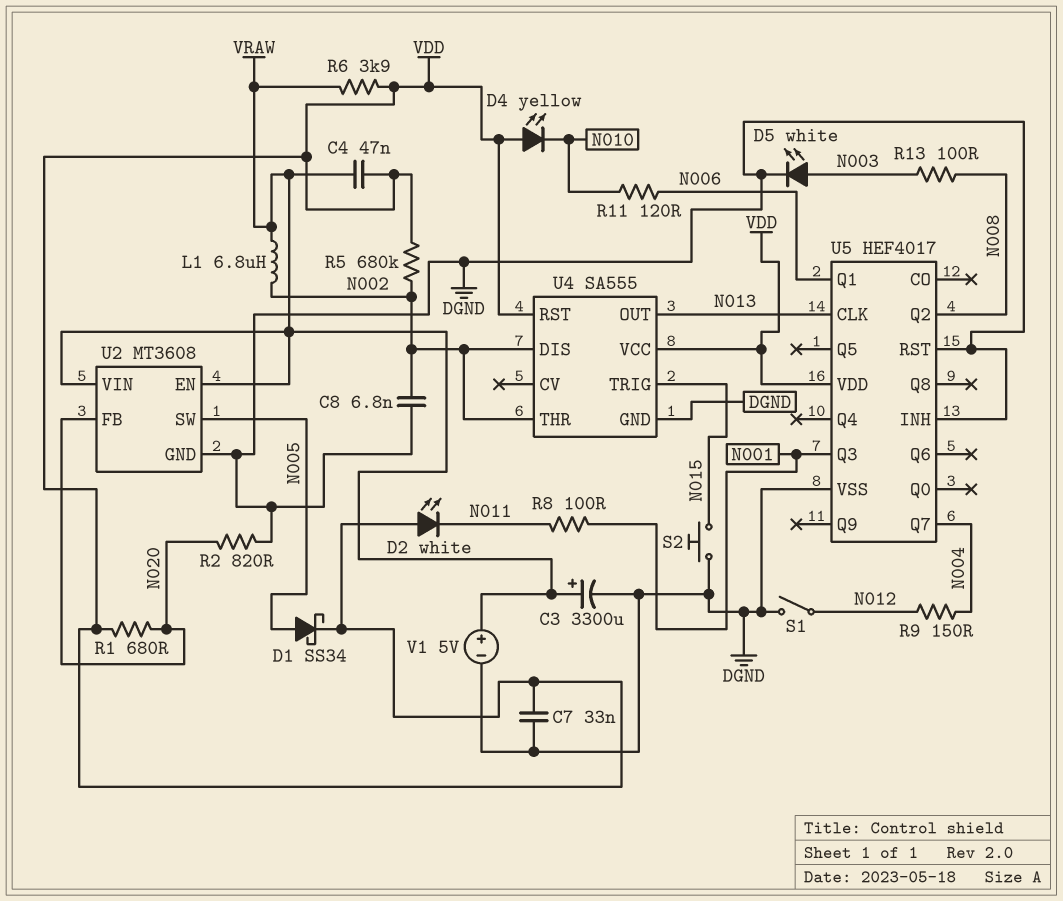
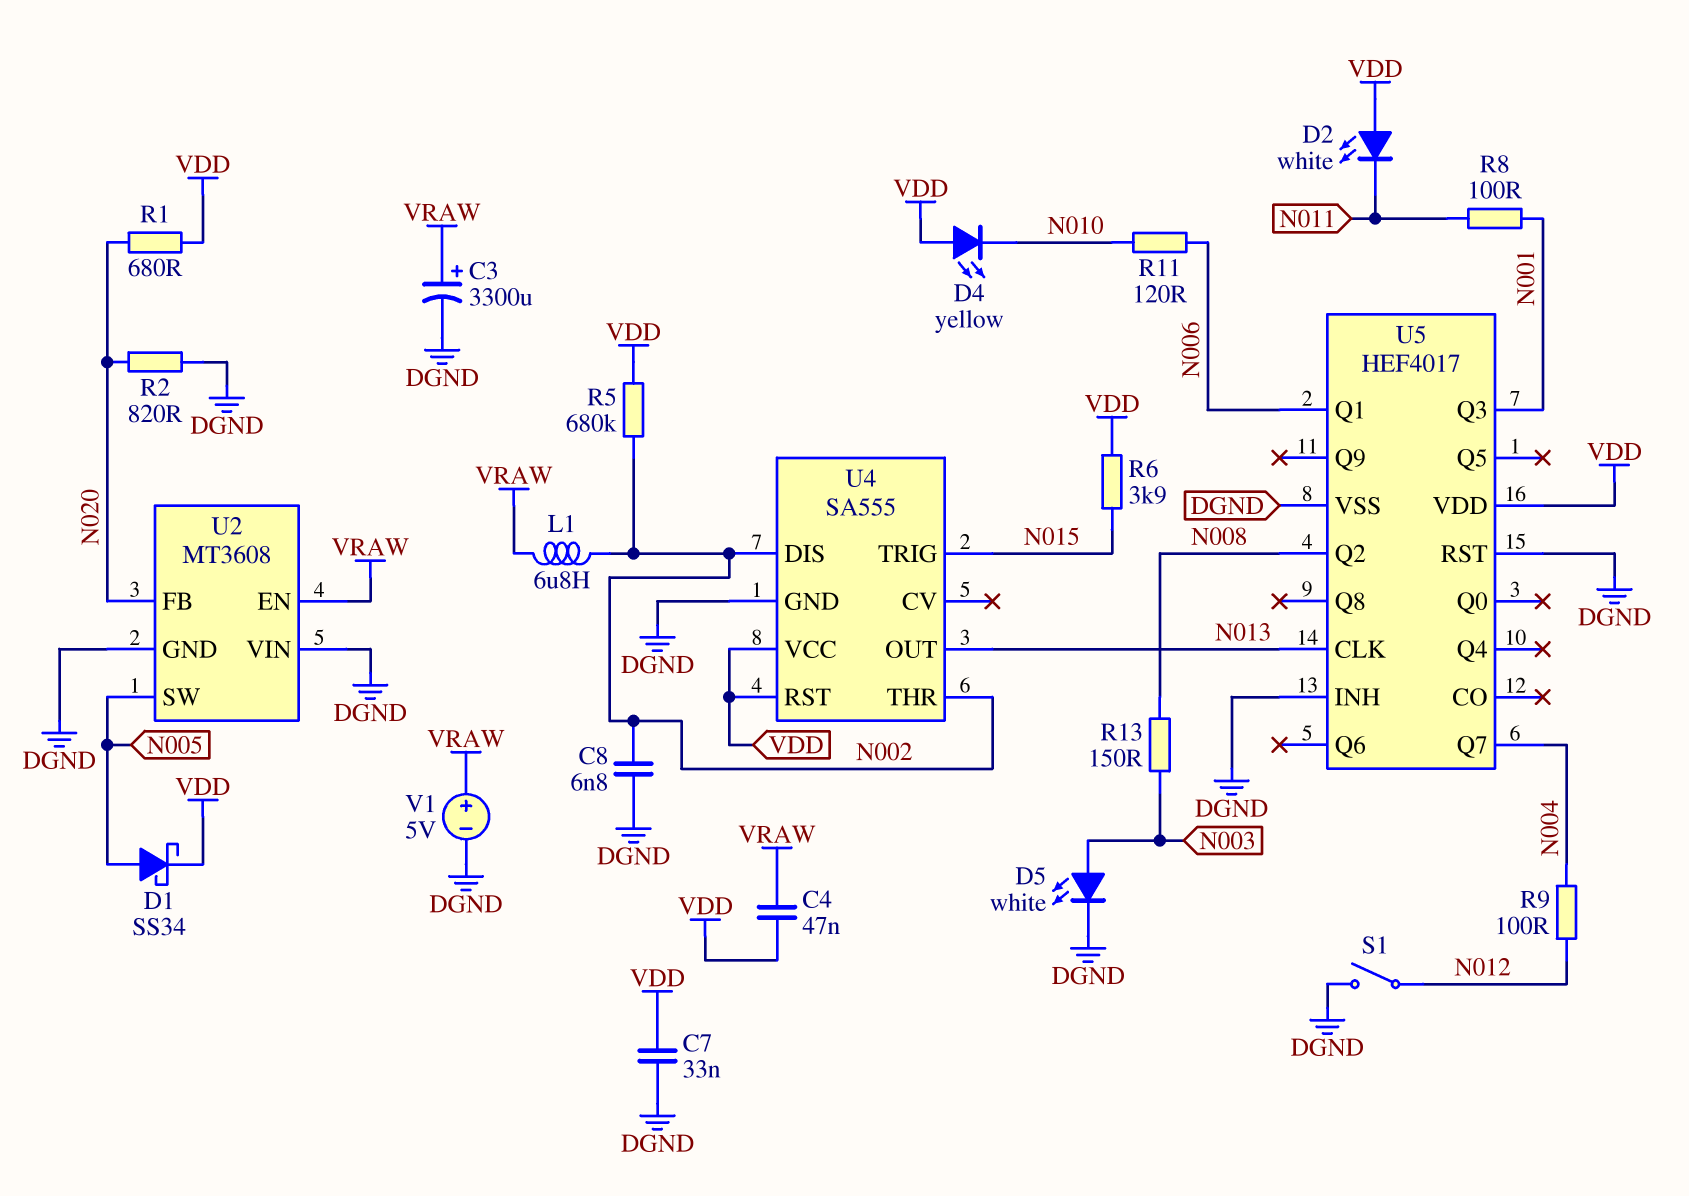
R6: 3.9k (VDD, VRAW) -> 3.9k (N015, VDD)
R9: 150 (N004, N012) -> 100 (N004, N012)
R13: 100 (N003, N008) -> 150 (N003, N008)
S2: button (DGND, N015) -> none
U2 pin VIN: VRAW -> DGND

